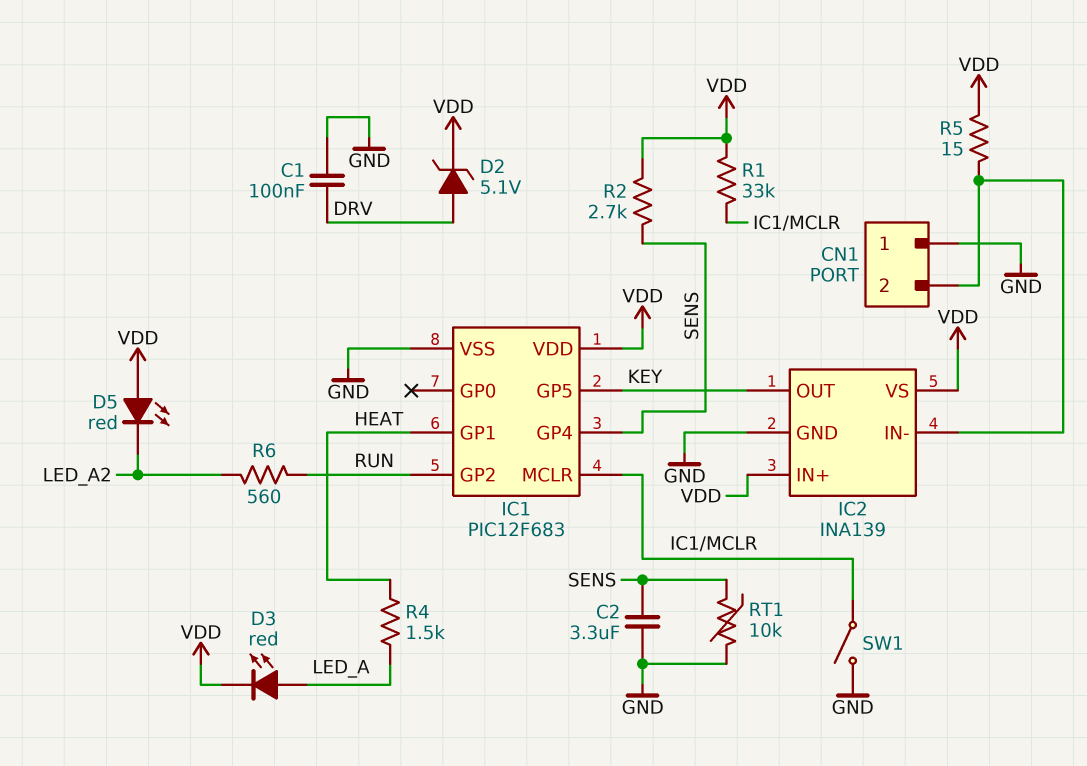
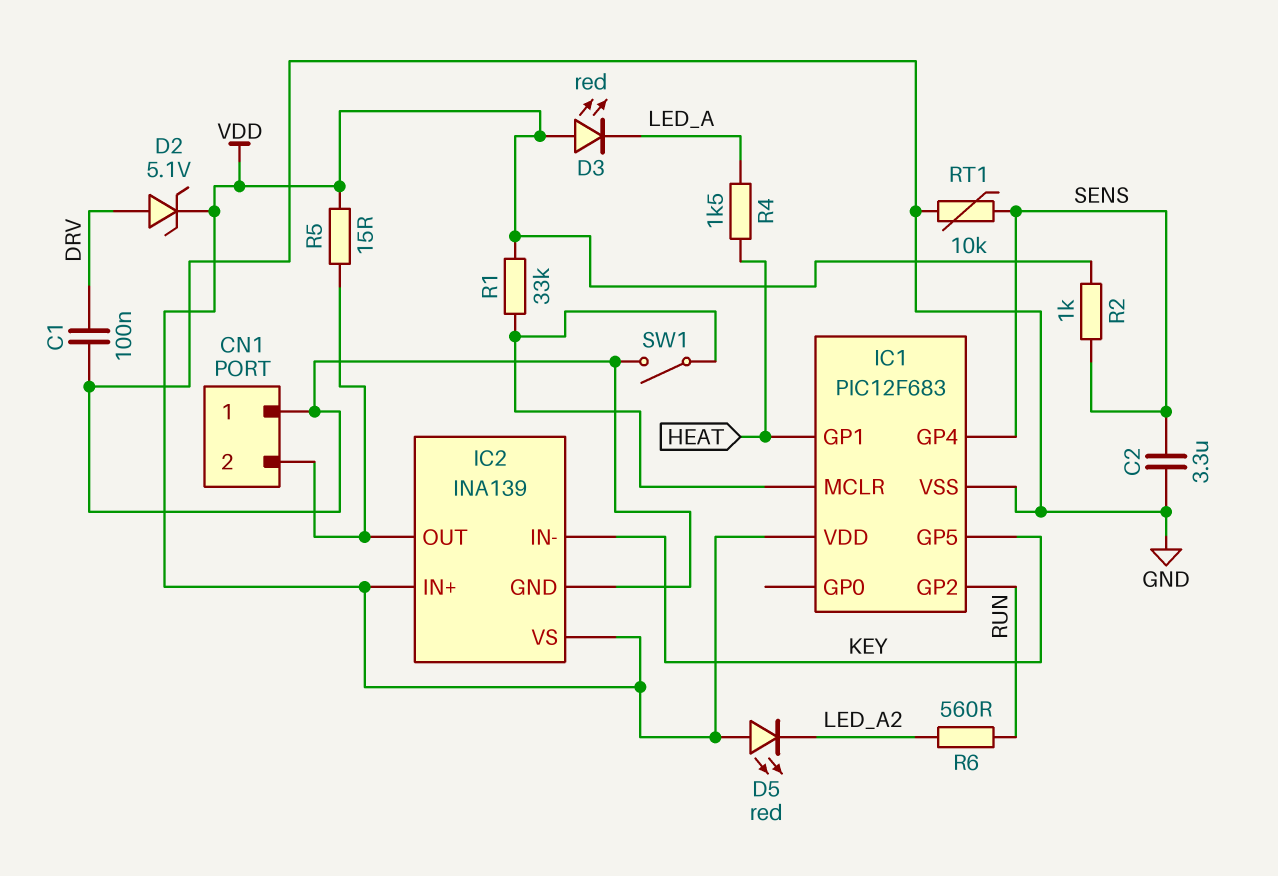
D3: LED red (A LED_A, K VDD) -> LED red (A VDD, K LED_A)
IC2 pin IN-: CN1/2 -> KEY
IC2 pin OUT: KEY -> CN1/2
R2: 2.7k (SENS, VDD) -> 1k (SENS, VDD)

